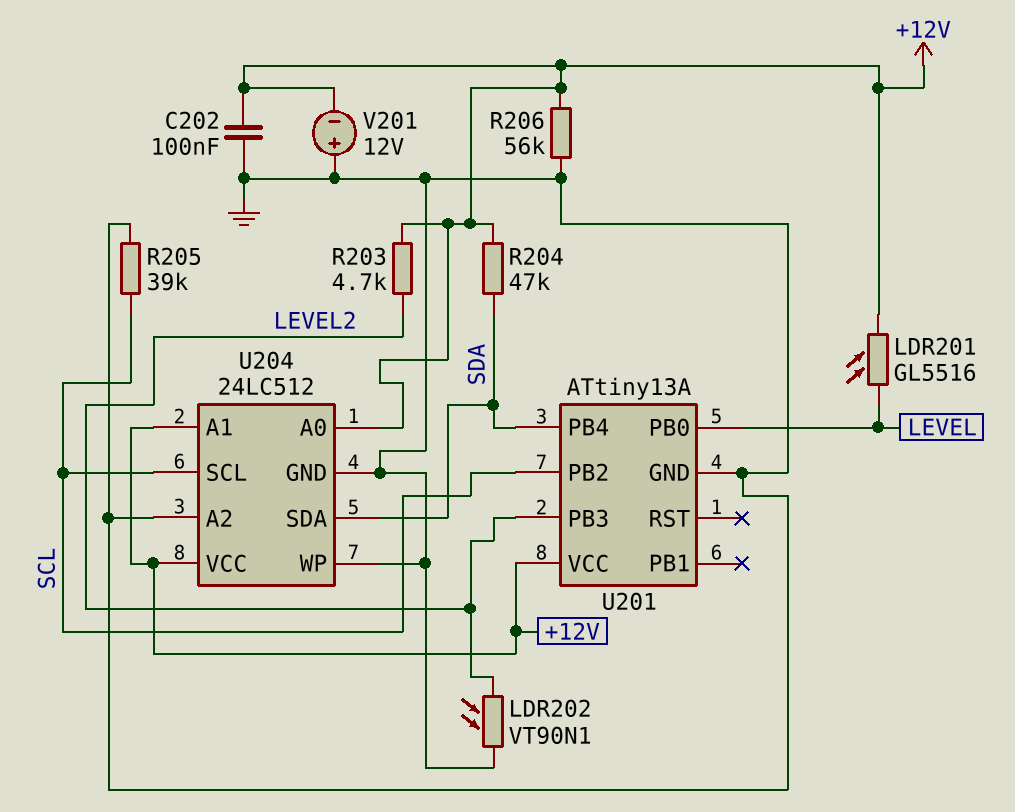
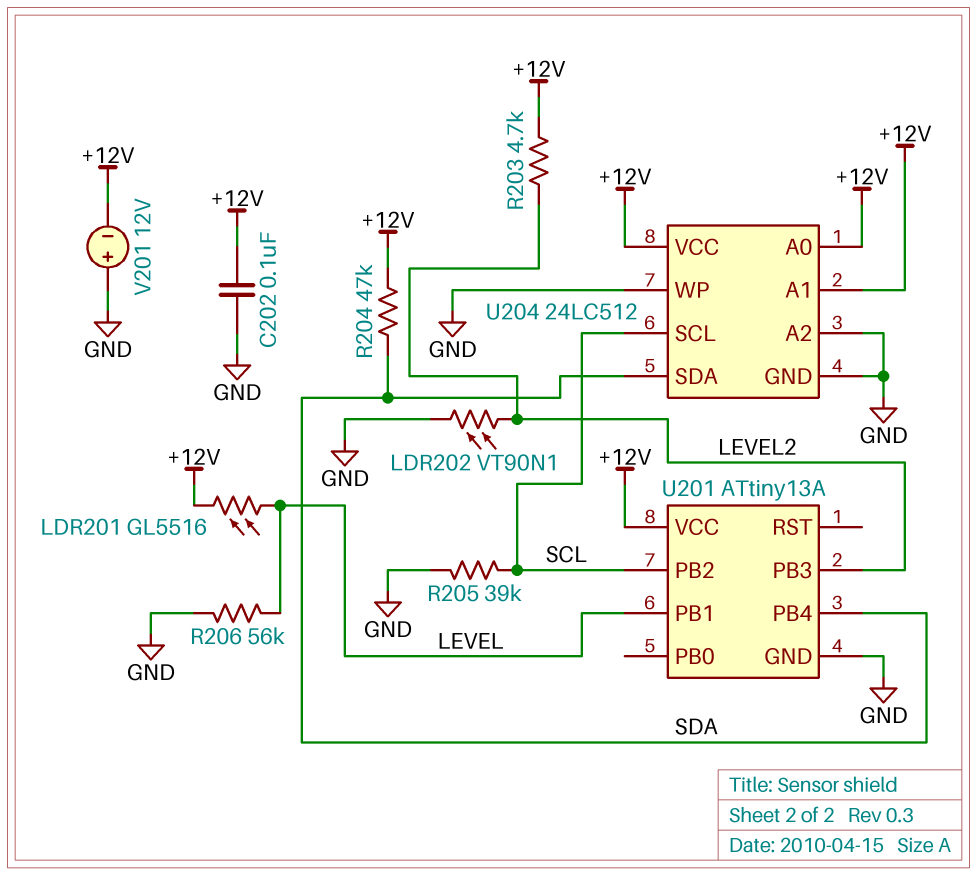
R206: 56k (+12V, GND) -> 56k (GND, LEVEL)
U201 pin PB0: LEVEL -> none
U201 pin PB1: none -> LEVEL

